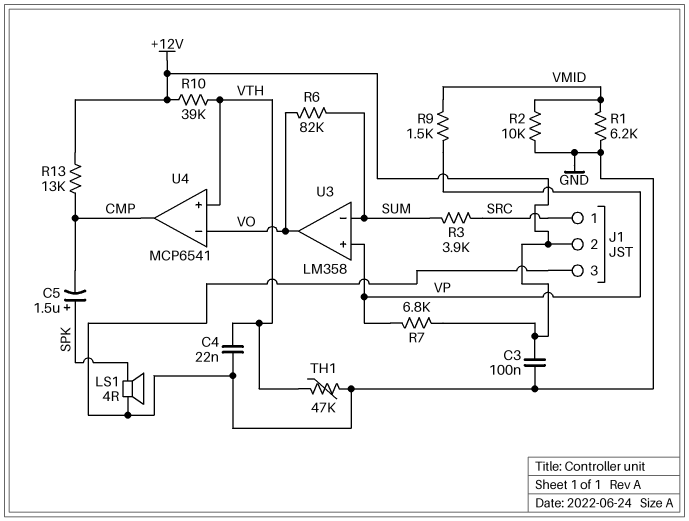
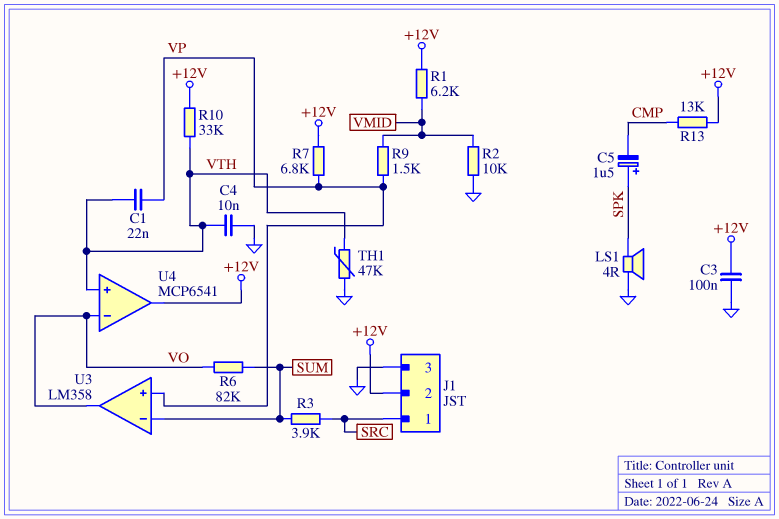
C1: none -> 22nF (VP, VTH)
C4: 22nF (GND, VTH) -> 10nF (GND, VTH)
R1: 6.2k (GND, VMID) -> 6.2k (+12V, VMID)
R10: 39k (+12V, VTH) -> 33k (+12V, VTH)
U4 pin out: CMP -> +12V

